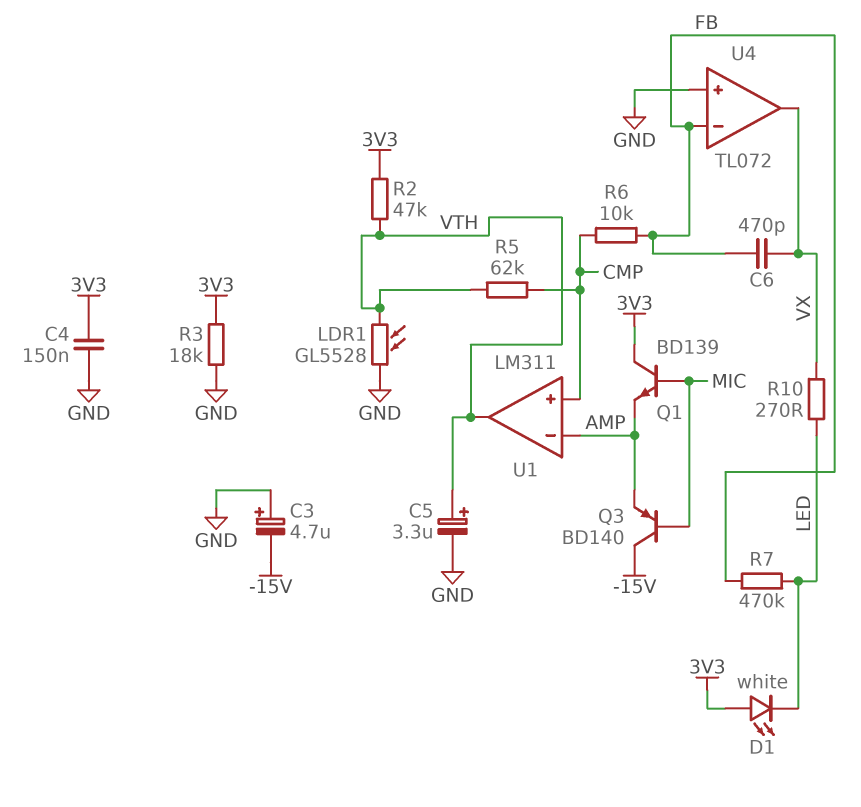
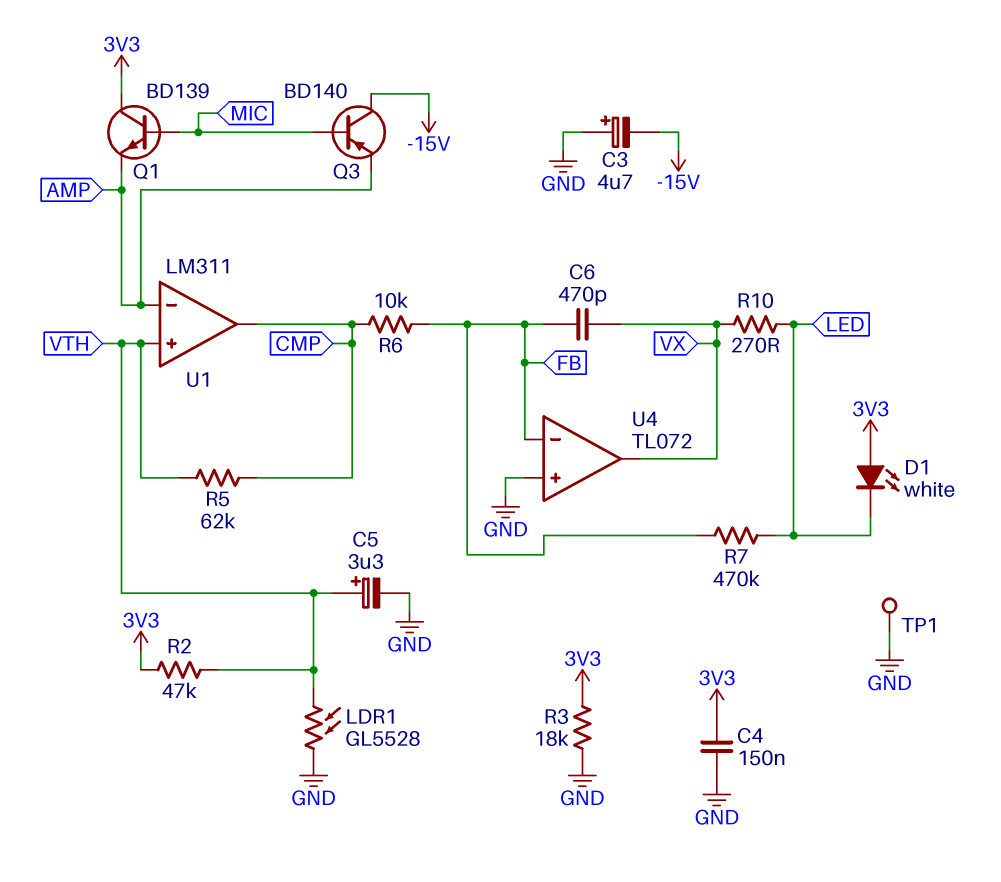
TP1: none -> test point (GND)
U1 pin in+: CMP -> VTH
U1 pin out: VTH -> CMP

